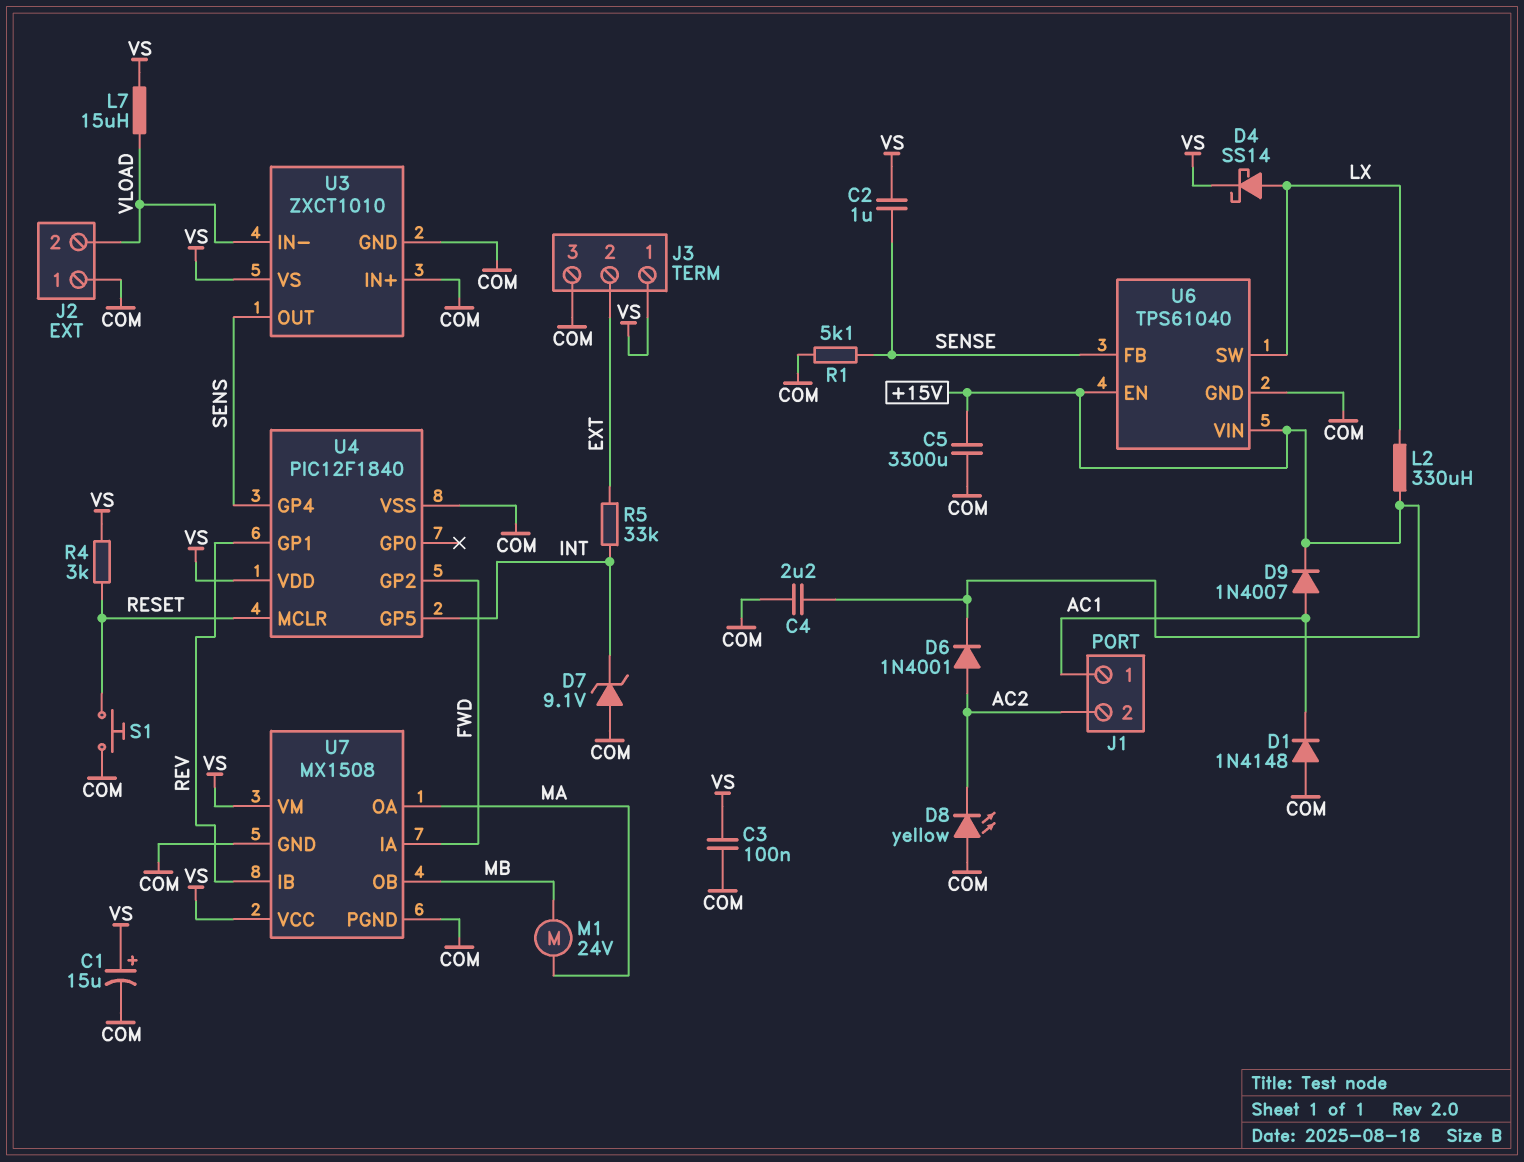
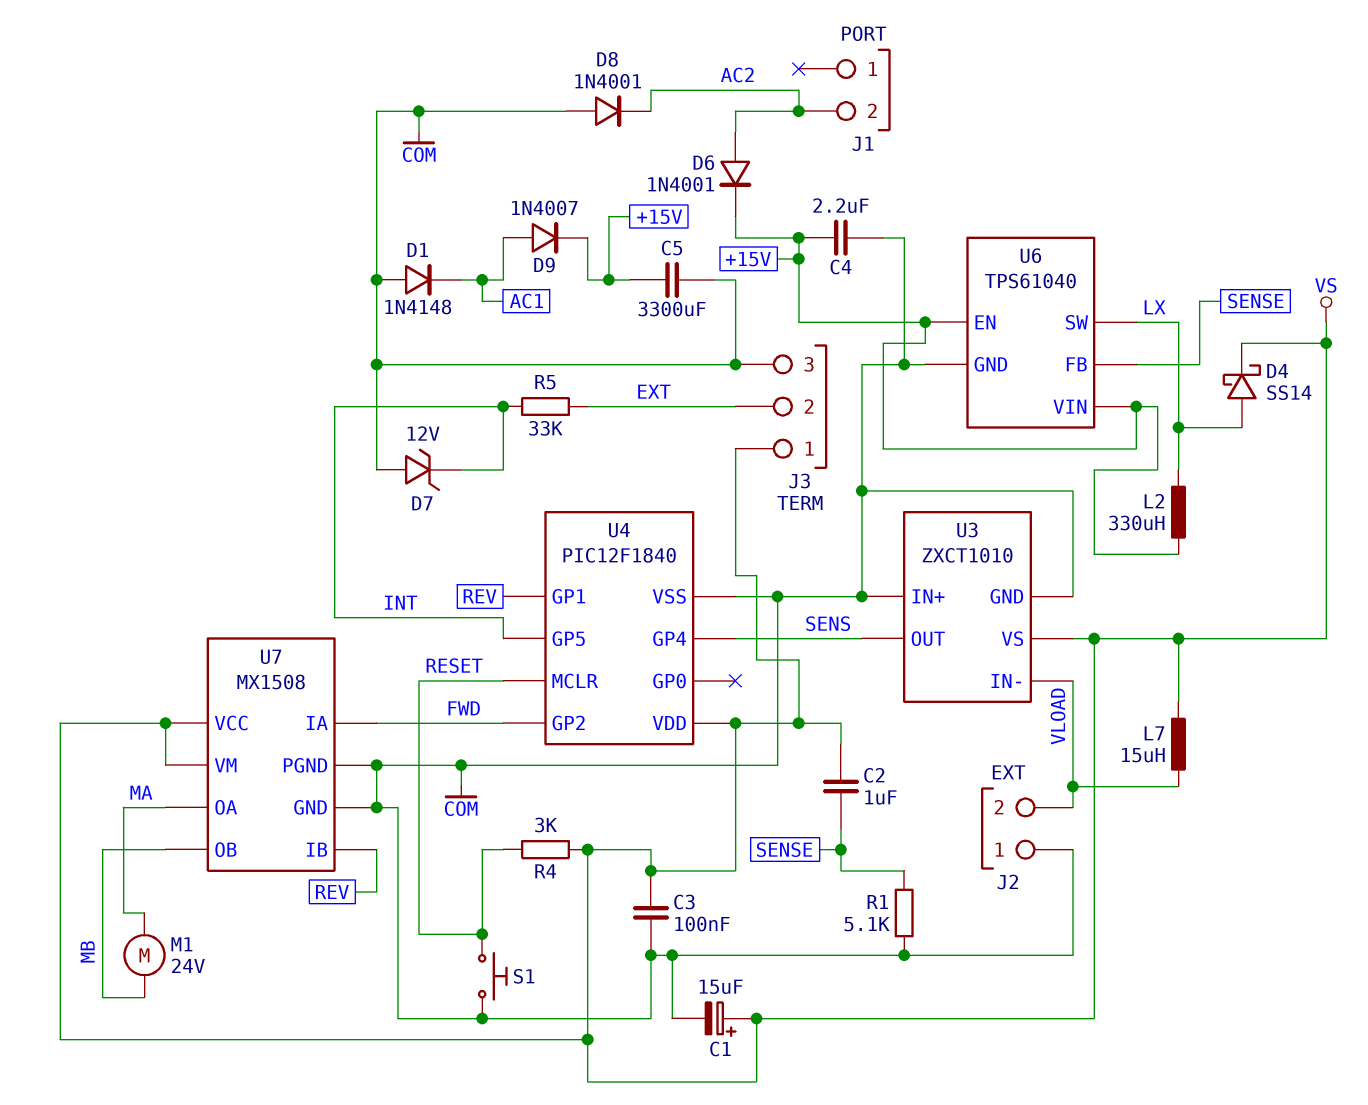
D7: zener 9.1V (A COM, K INT) -> zener 12V (A COM, K INT)
D8: LED yellow (A COM, K AC2) -> diode 1N4001 (A COM, K AC2)
J1 pin 1: AC1 -> none

